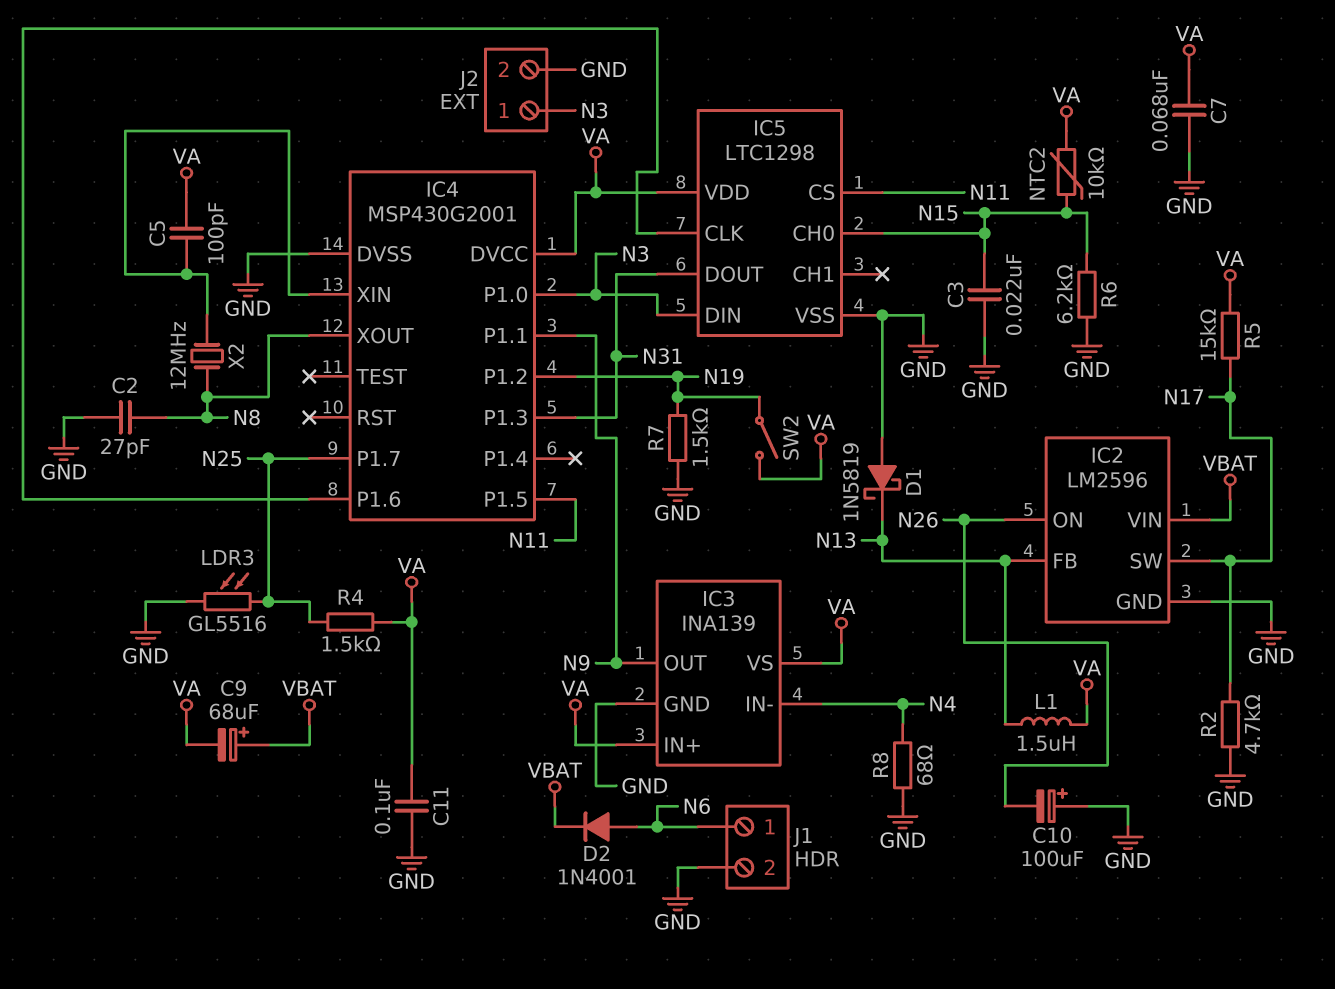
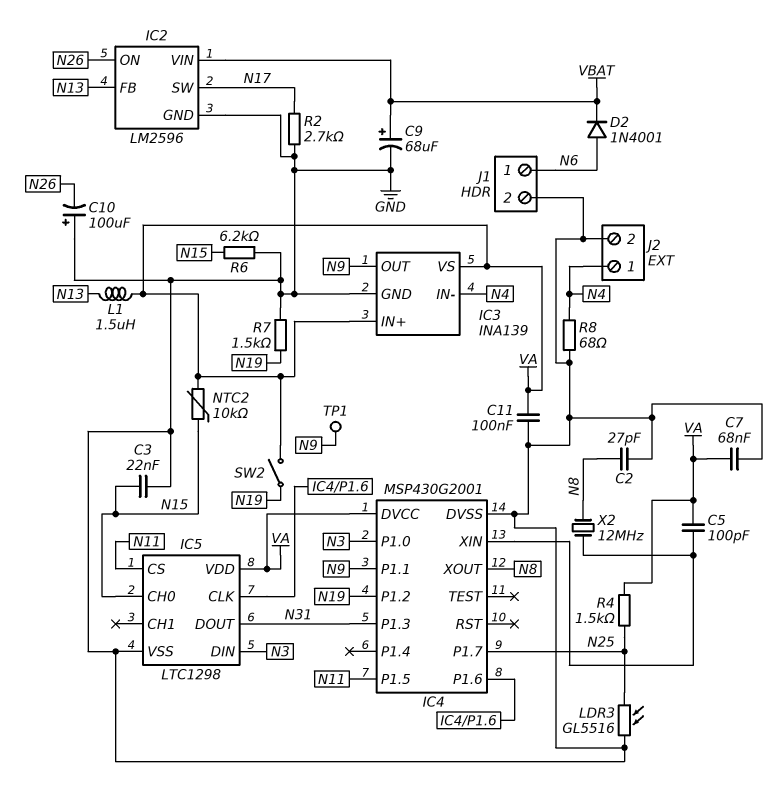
C9: 68uF (plus VBAT, minus VA) -> 68uF (plus VBAT, minus GND)
D1: schottky 1N5819 (A GND, K N13) -> none
J2 pin 1: N3 -> N4
R2: 4.7k (GND, N17) -> 2.7k (GND, N17)
R5: 15k (N17, VA) -> none
TP1: none -> test point (N9)

